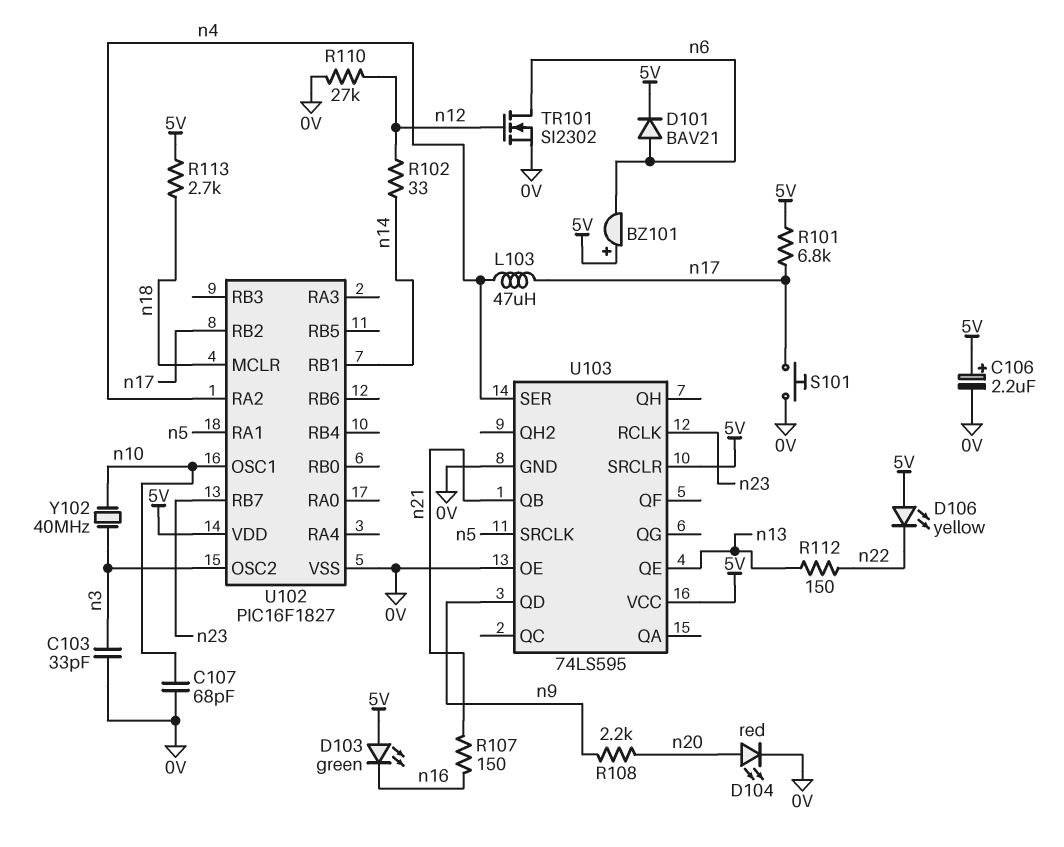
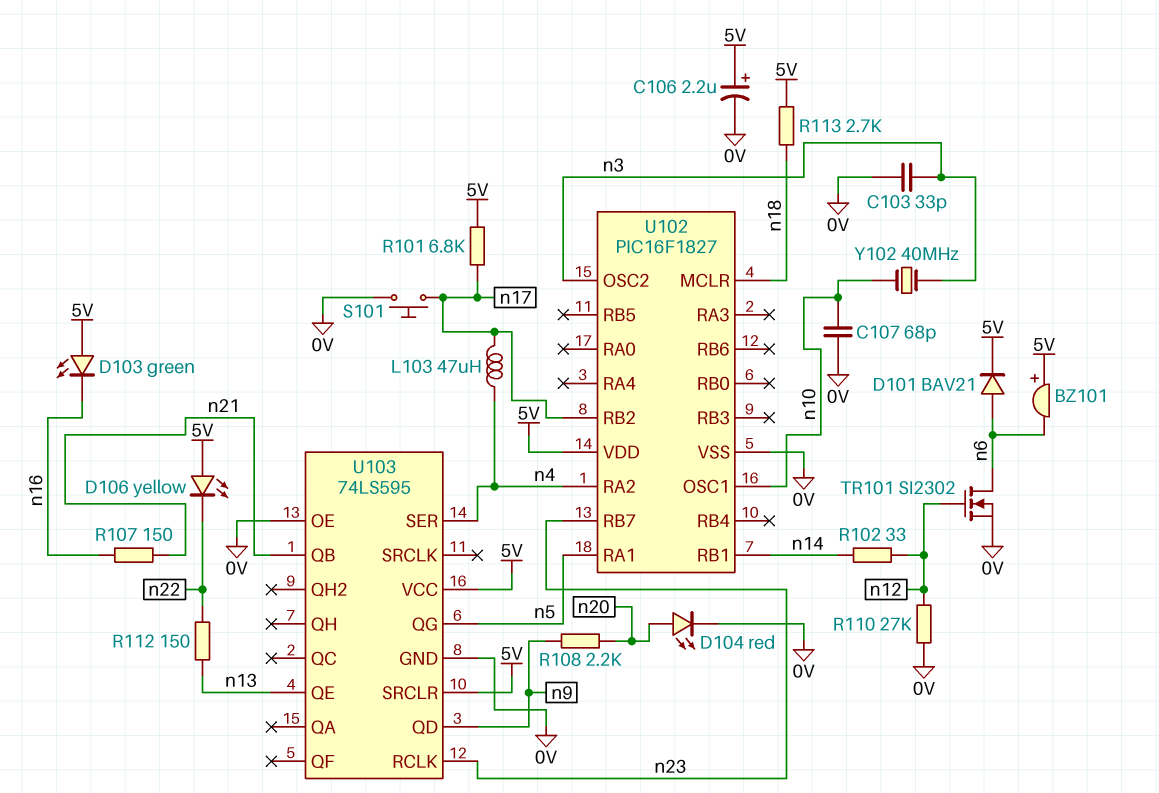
U103 pin QG: none -> n5
U103 pin SRCLK: n5 -> none

